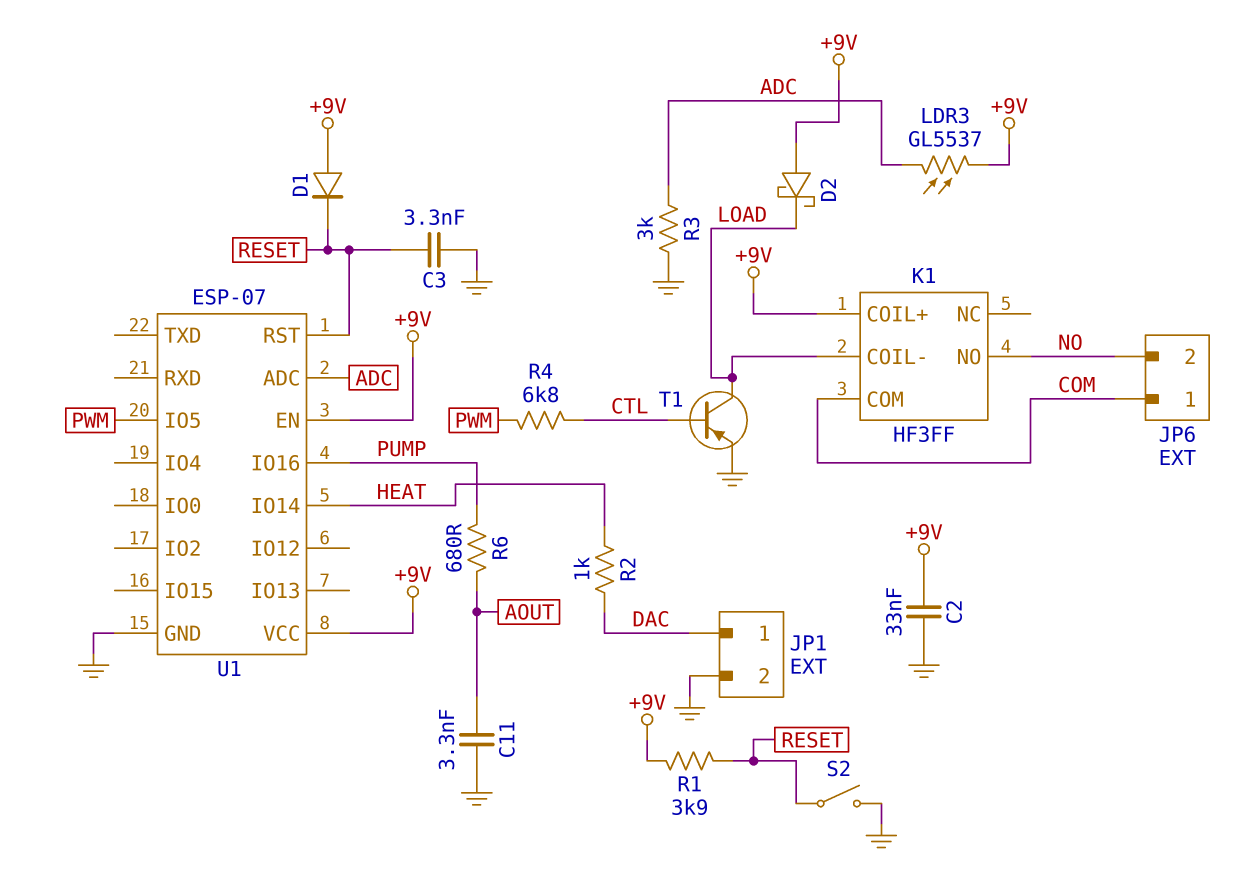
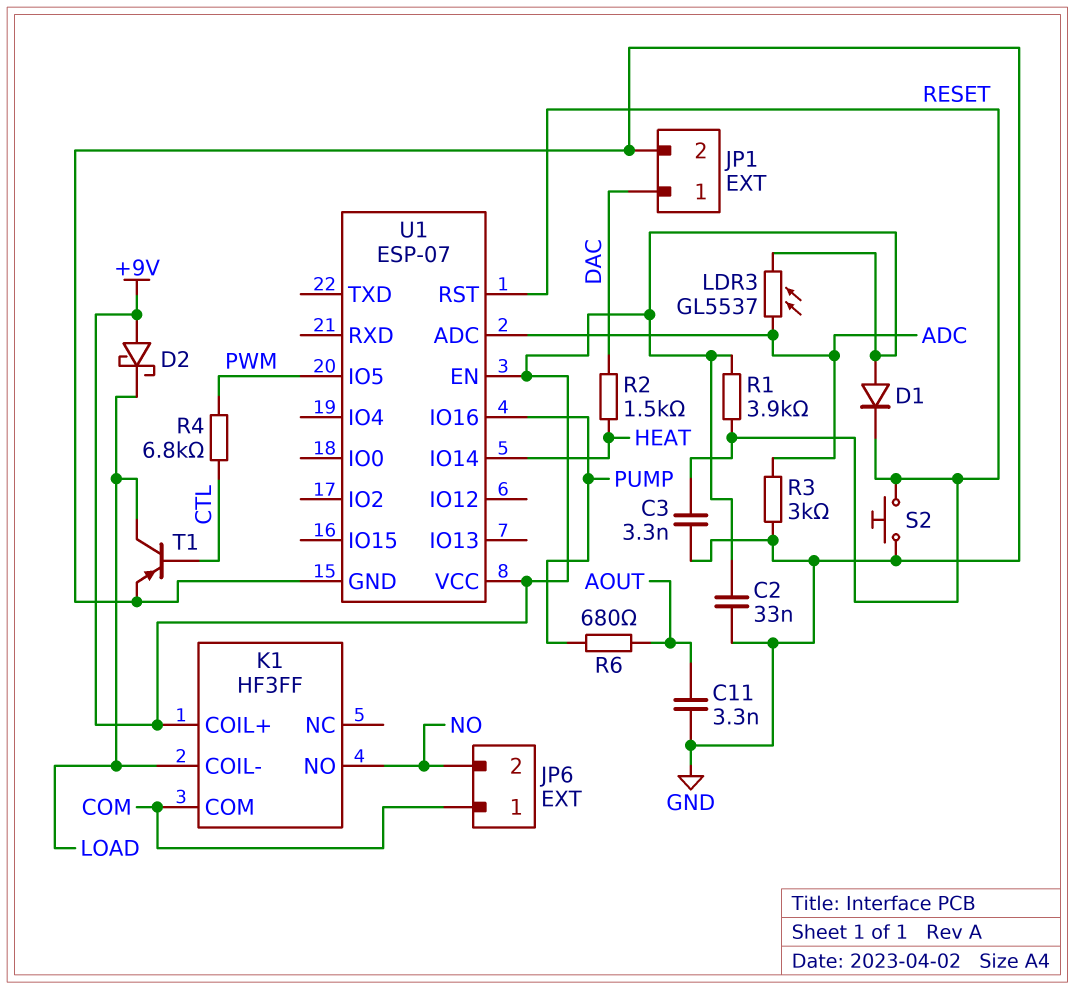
R2: 1k (DAC, HEAT) -> 1.5k (DAC, HEAT)
S2: switch (GND, RESET) -> button (GND, RESET)

